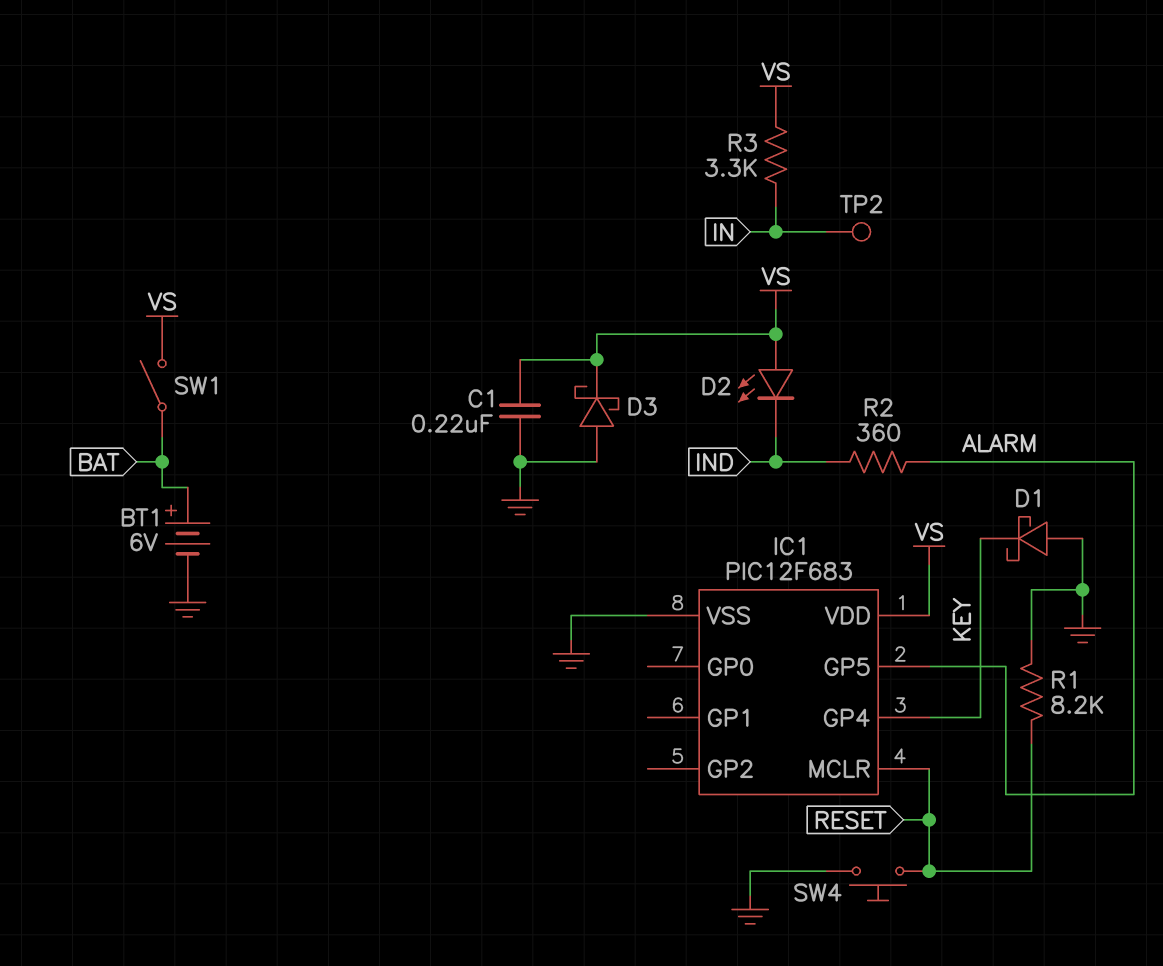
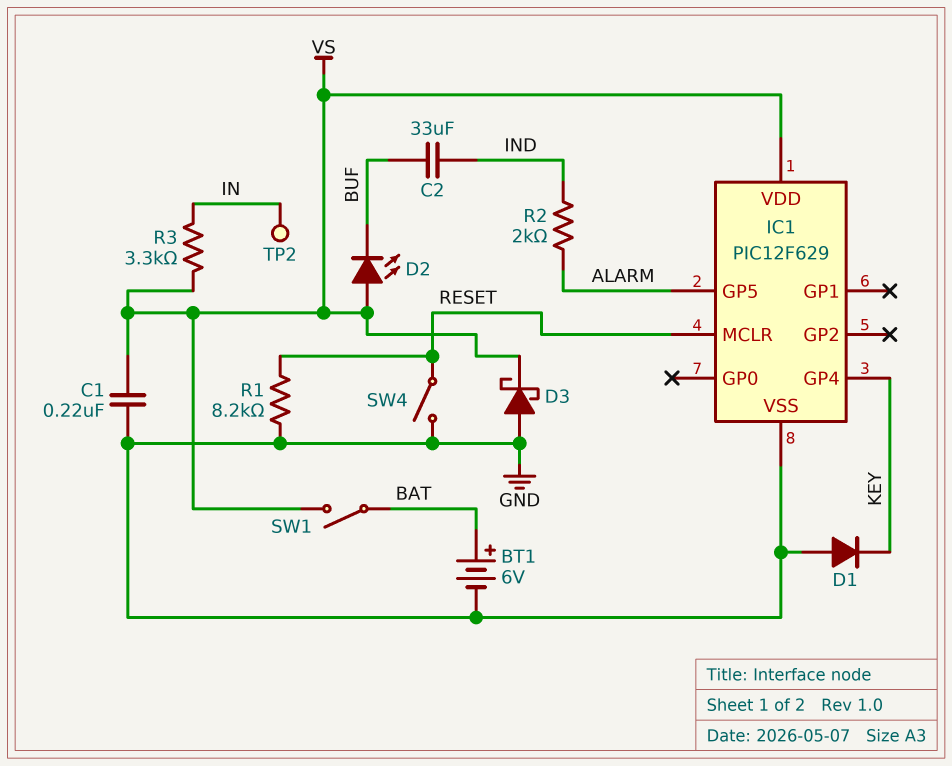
C2: none -> 33uF (BUF, IND)
D1: schottky (A GND, K KEY) -> diode (A GND, K KEY)
D2: LED (A VS, K IND) -> LED (A VS, K BUF)
IC1: PIC12F683 -> PIC12F629
R2: 360 (ALARM, IND) -> 2k (ALARM, IND)
SW4: button (GND, RESET) -> switch (GND, RESET)

